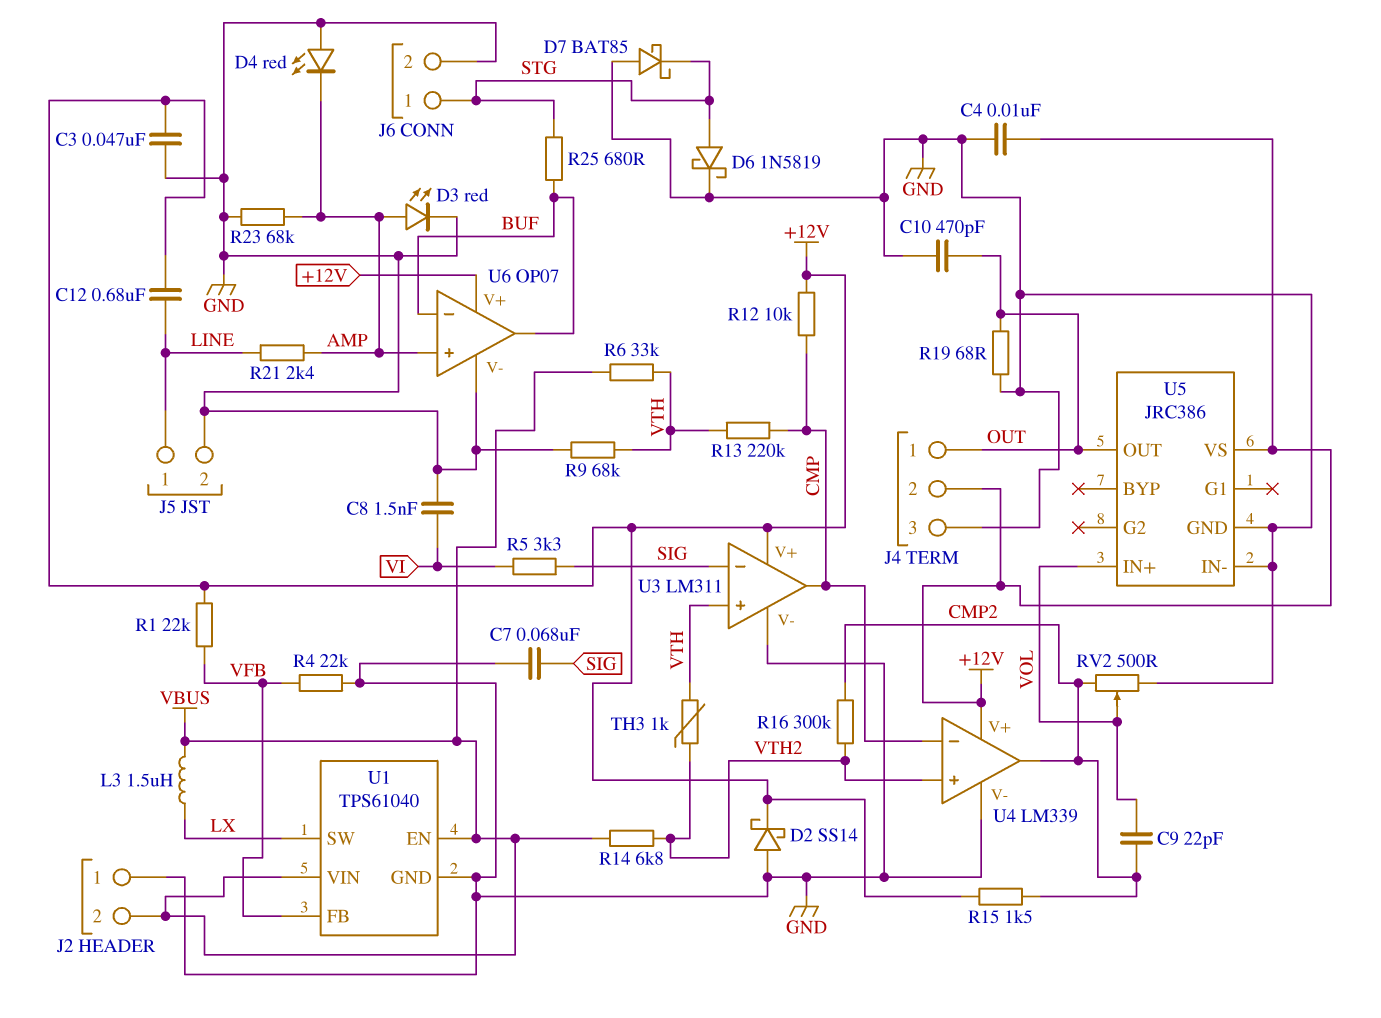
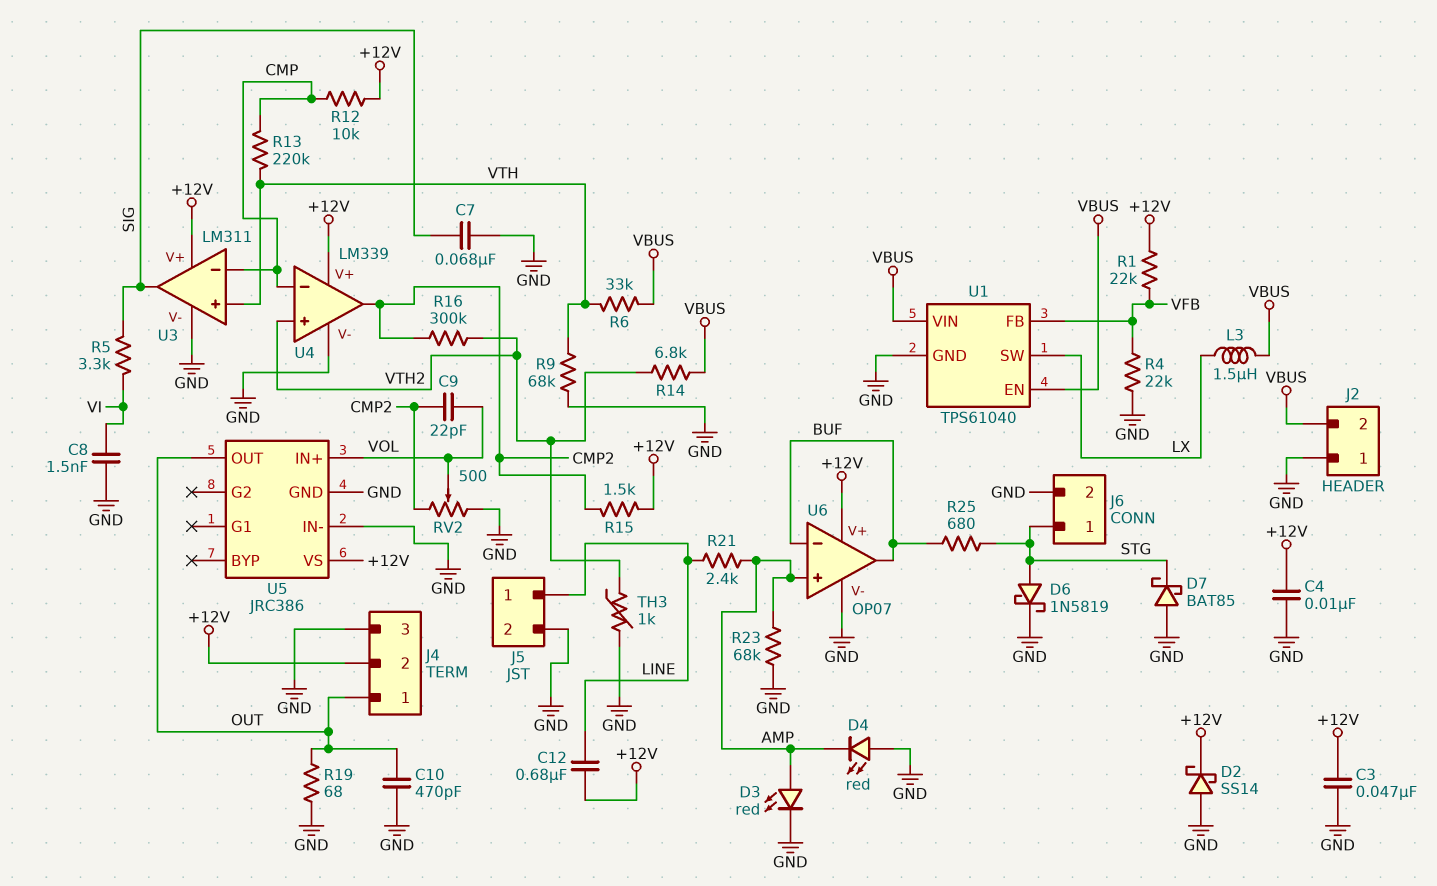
TH3: 1k (VTH, VTH2) -> 1k (GND, VTH2)
U3 pin in-: SIG -> CMP
U3 pin out: CMP -> SIG

